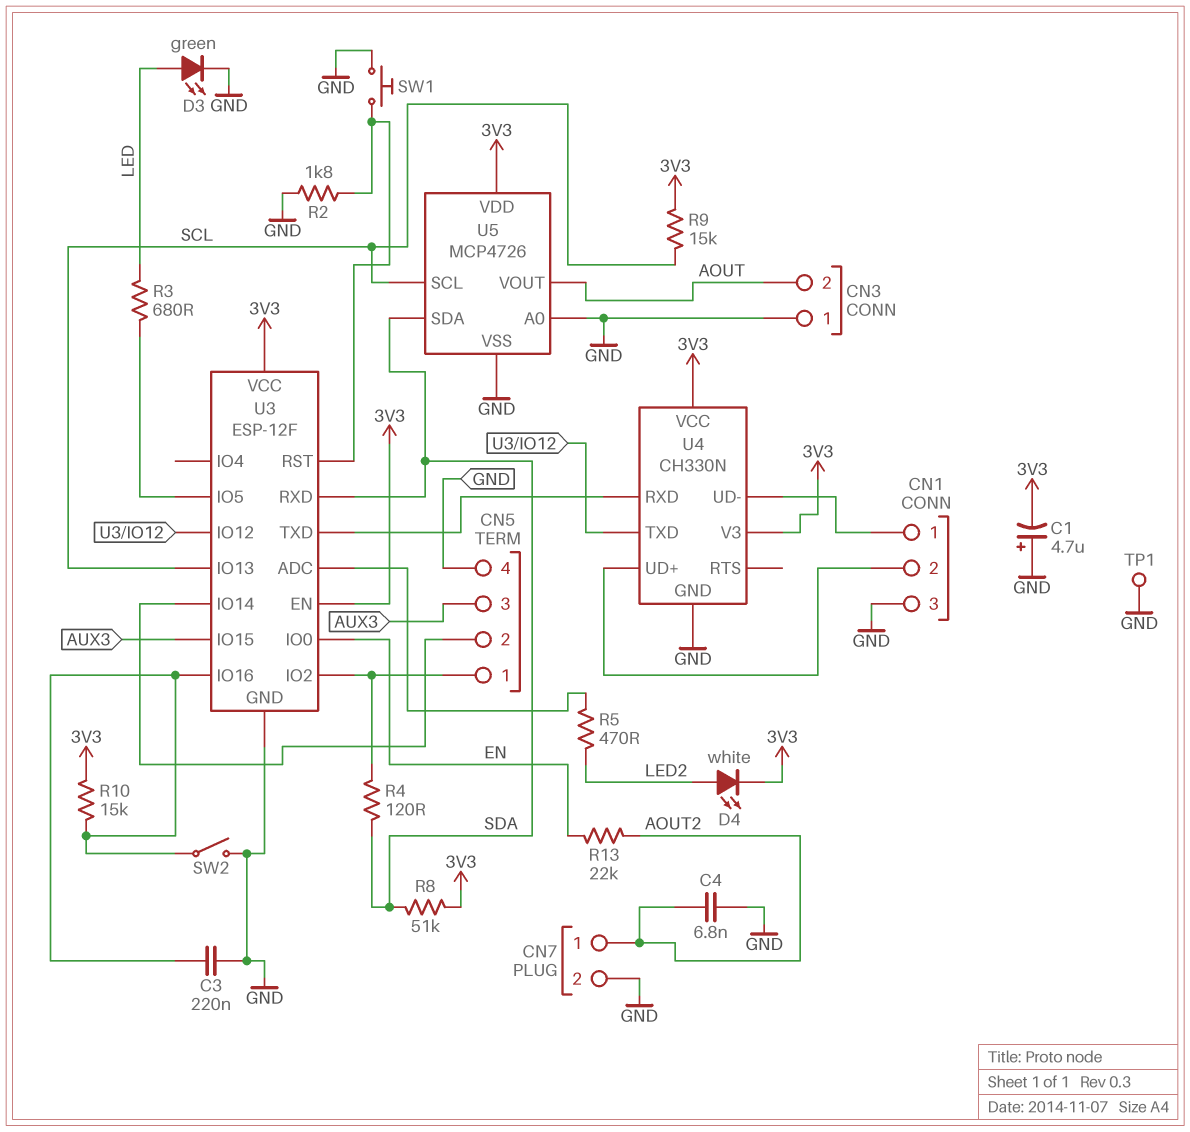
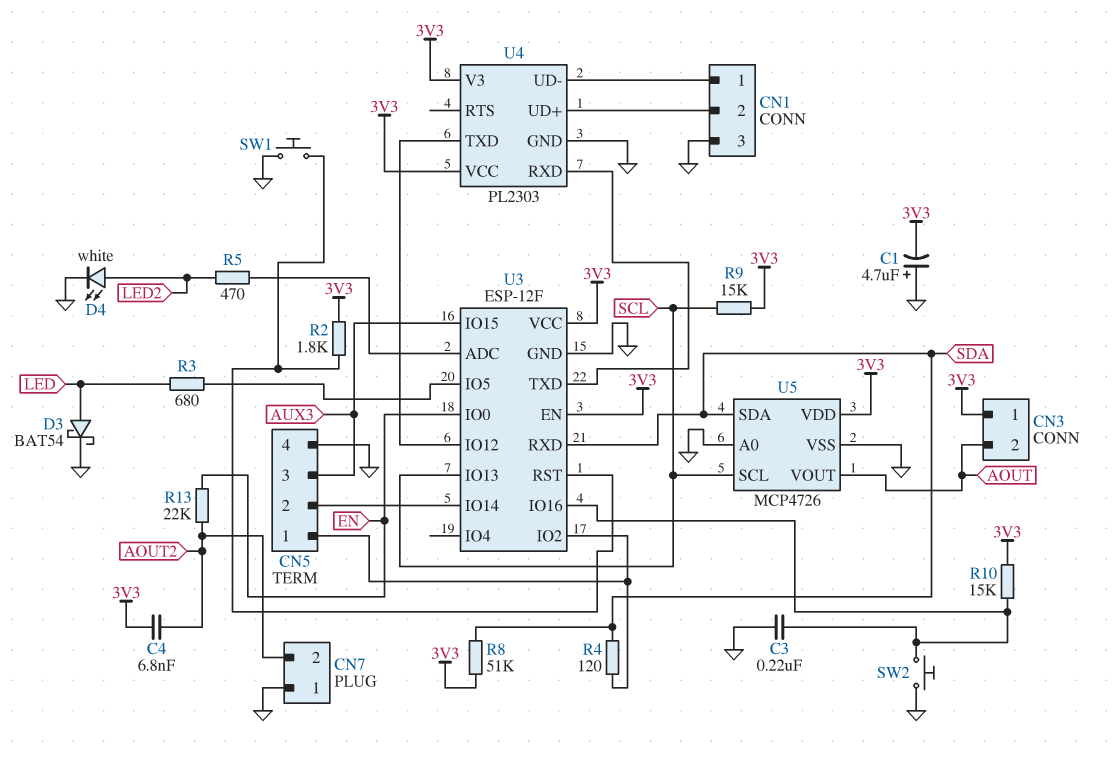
C4: 6.8nF (AOUT2, GND) -> 6.8nF (3V3, AOUT2)
CN3 pin 1: GND -> 3V3
CN7 pin 1: AOUT2 -> GND
CN7 pin 2: GND -> AOUT2
D3: LED green (A LED, K GND) -> schottky BAT54 (A LED, K GND)
D4: LED white (A LED2, K 3V3) -> LED white (A LED2, K GND)
R2: 1.8k (GND, U3/RST) -> 1.8k (3V3, U3/RST)
SW2: switch (GND, U3/IO16) -> button (GND, U3/IO16)
TP1: test point (GND) -> none
U4: CH330N -> PL2303

